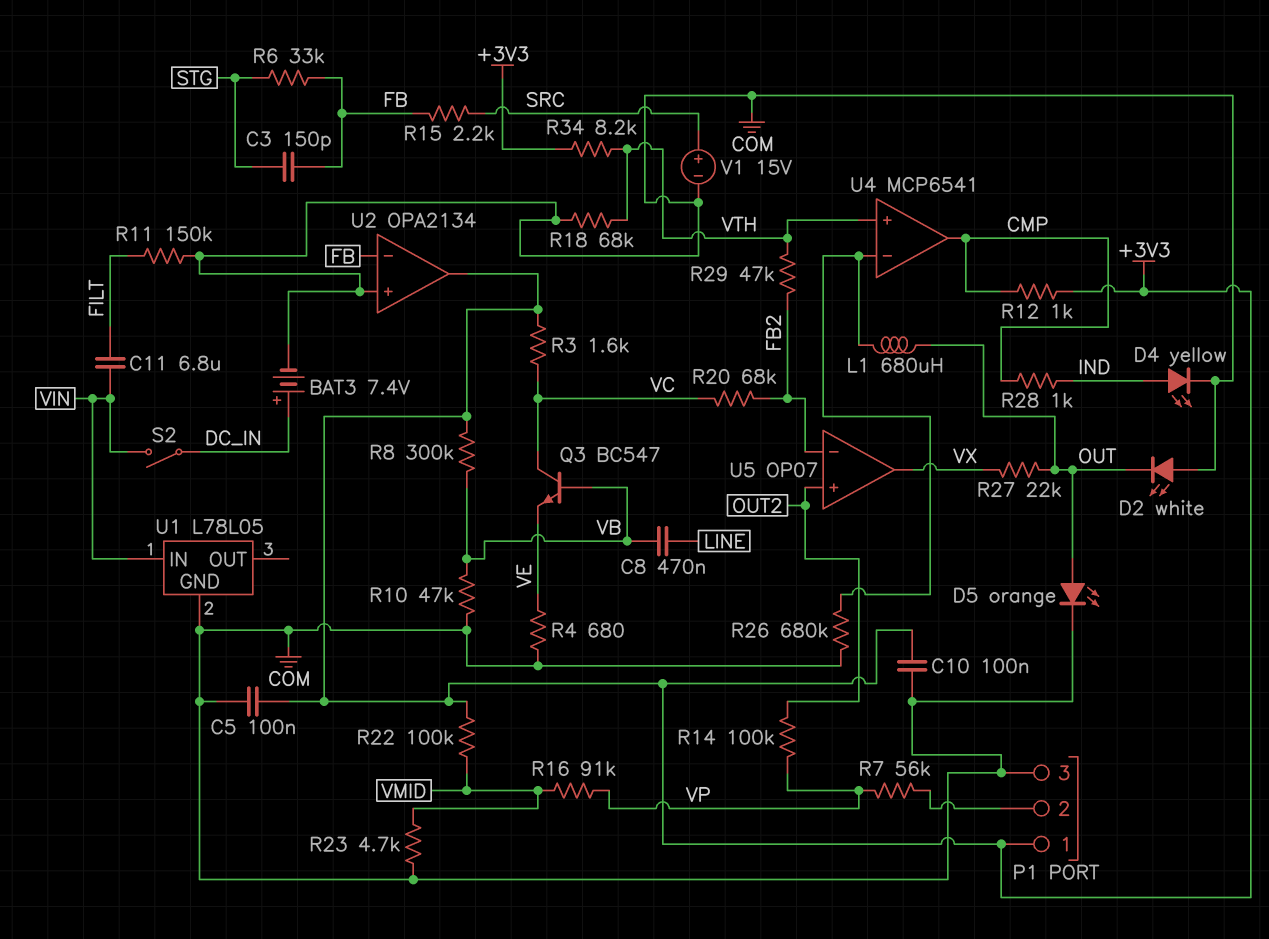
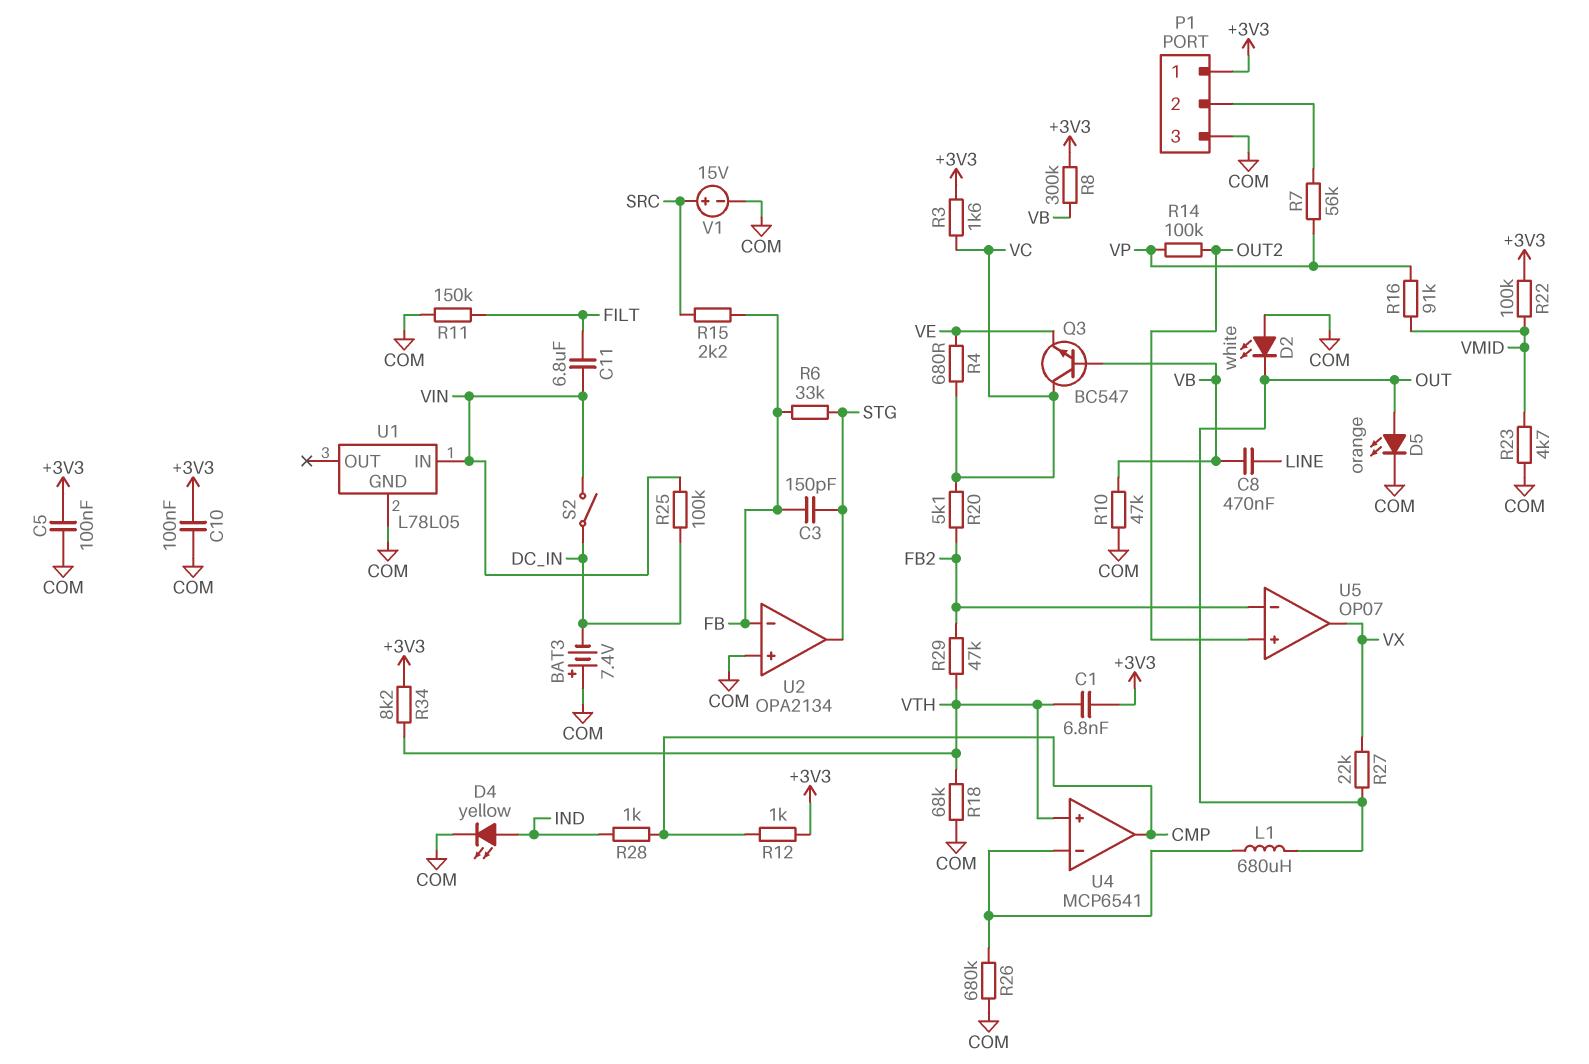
BAT3: 7.4V (plus DC_IN, minus COM) -> 7.4V (plus COM, minus DC_IN)
C1: none -> 6.8nF (+3V3, VTH)
R4: 680 (COM, VE) -> 680 (VC, VE)
R20: 68k (FB2, VC) -> 5.1k (FB2, VC)
R25: none -> 100k (DC_IN, VIN)
U2 pin out: +3V3 -> STG

